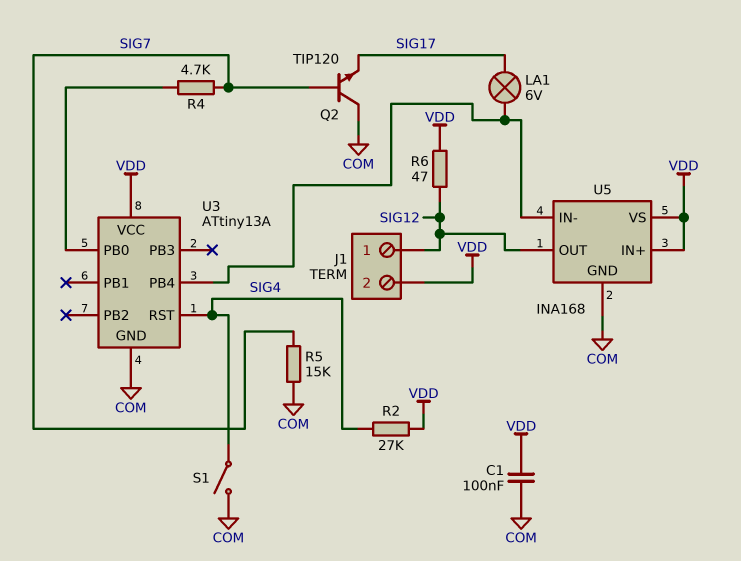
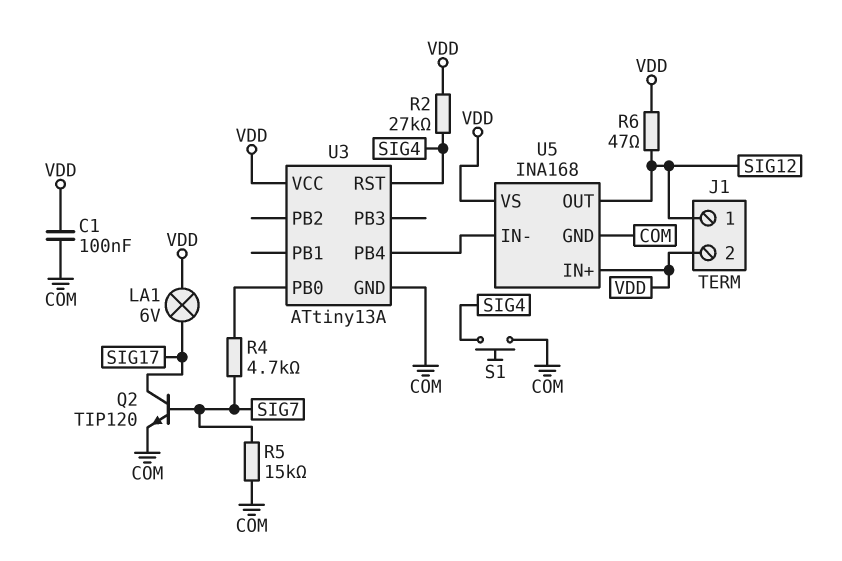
LA1: lamp 6V (SIG17, U3/PB4) -> lamp 6V (SIG17, VDD)
Q2: NPN TIP120 (B SIG7, C COM, E SIG17) -> NPN TIP120 (B SIG7, C SIG17, E COM)
S1: switch (COM, SIG4) -> button (COM, SIG4)

